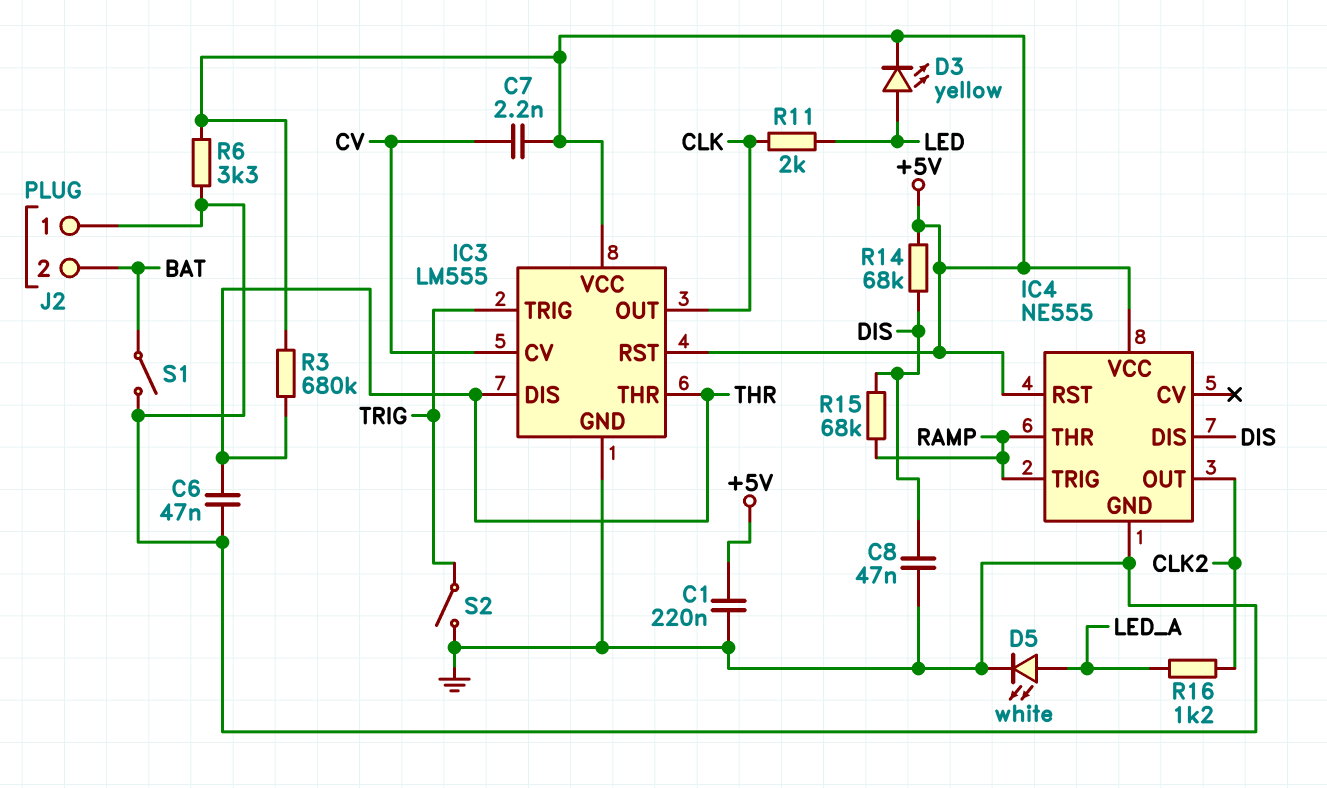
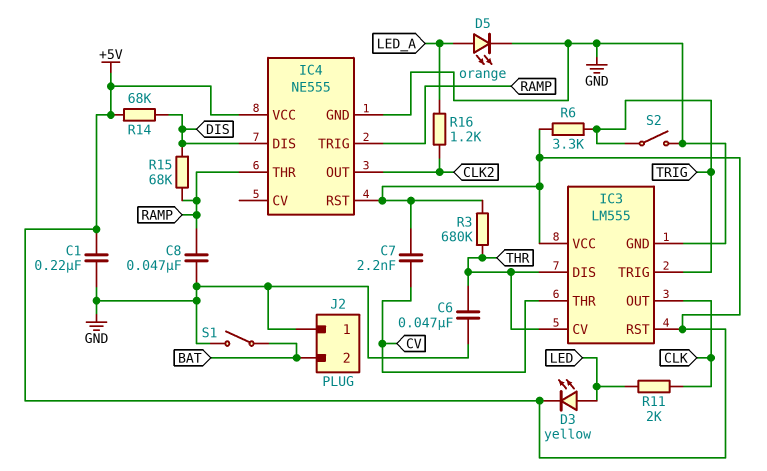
C8: 47nF (DIS, GND) -> 47nF (GND, RAMP)
D5: LED white (A LED_A, K GND) -> LED orange (A LED_A, K GND)
IC3 pin CV: CV -> THR
IC3 pin THR: THR -> CV
R6: 3.3k (+5V, GND) -> 3.3k (+5V, TRIG)

